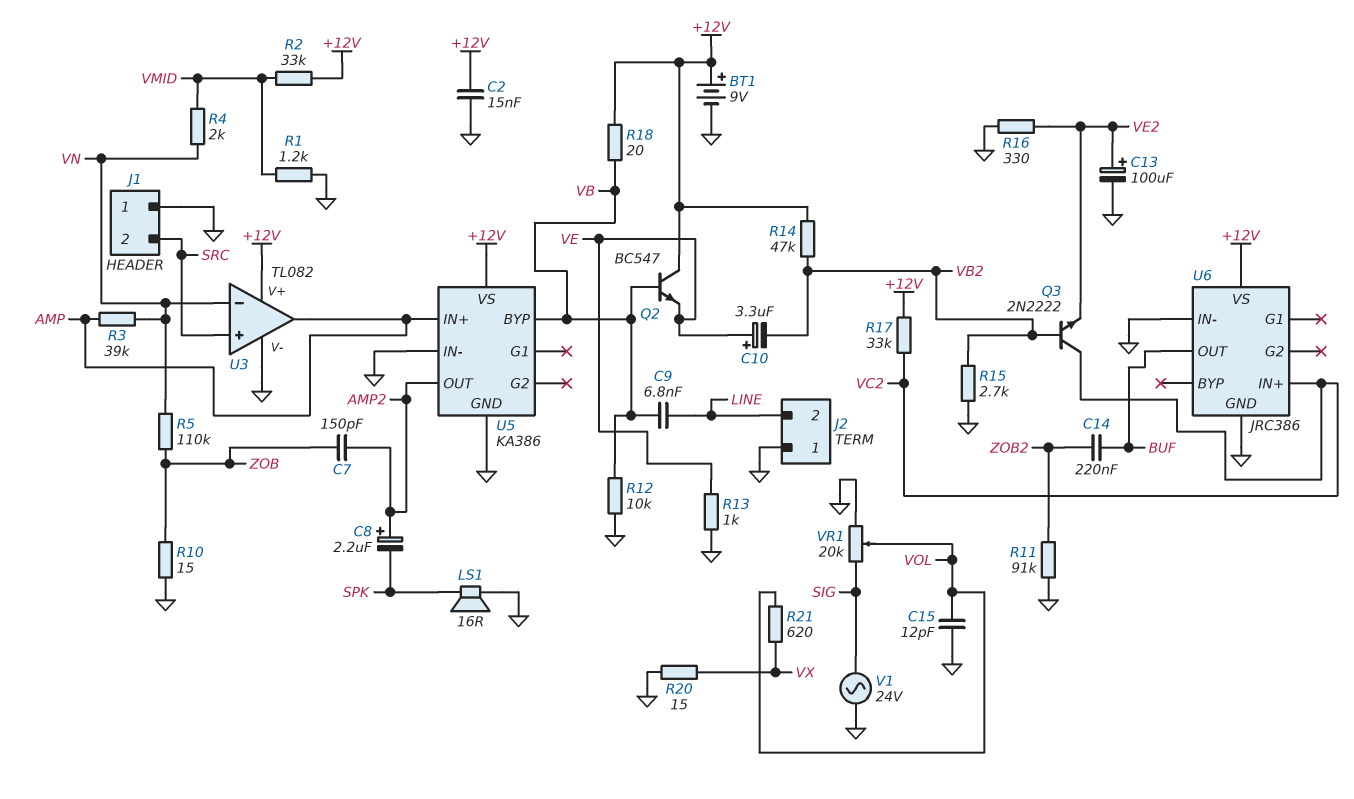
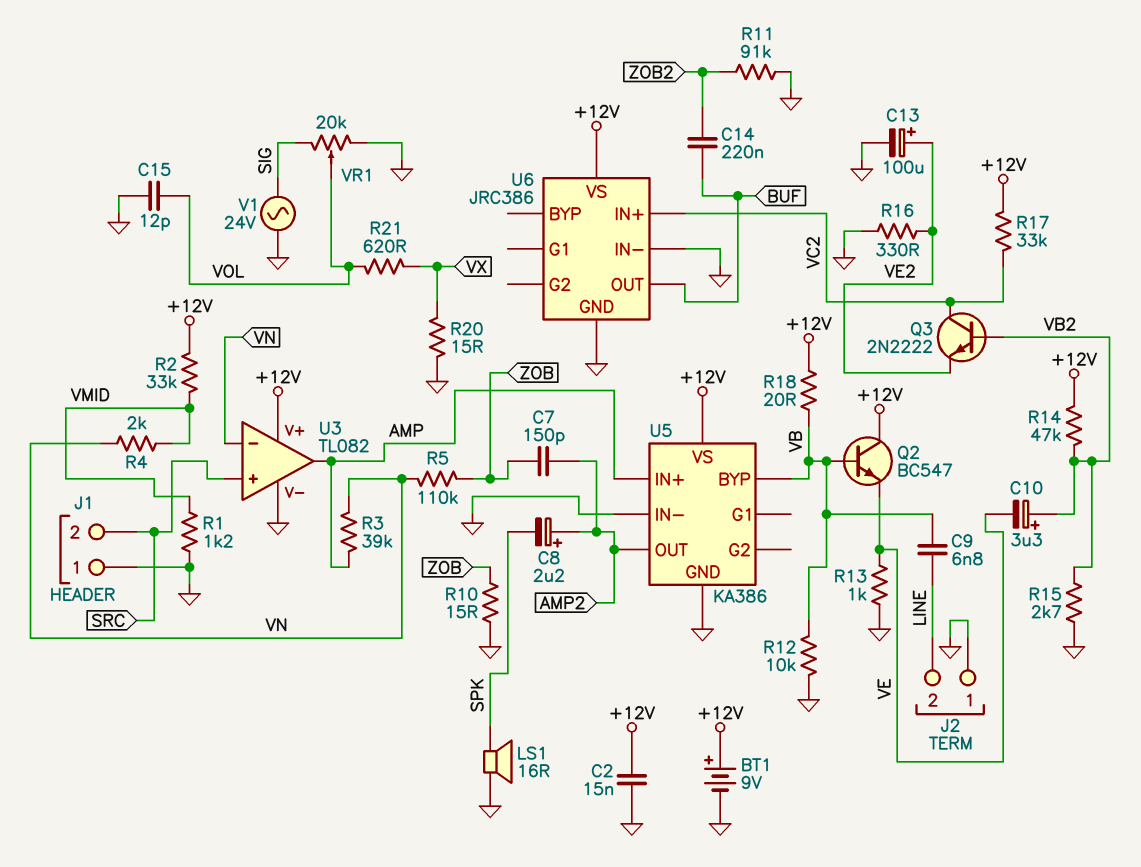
C10: 3.3uF (plus VE, minus VB2) -> 3.3uF (plus VB2, minus VE)

